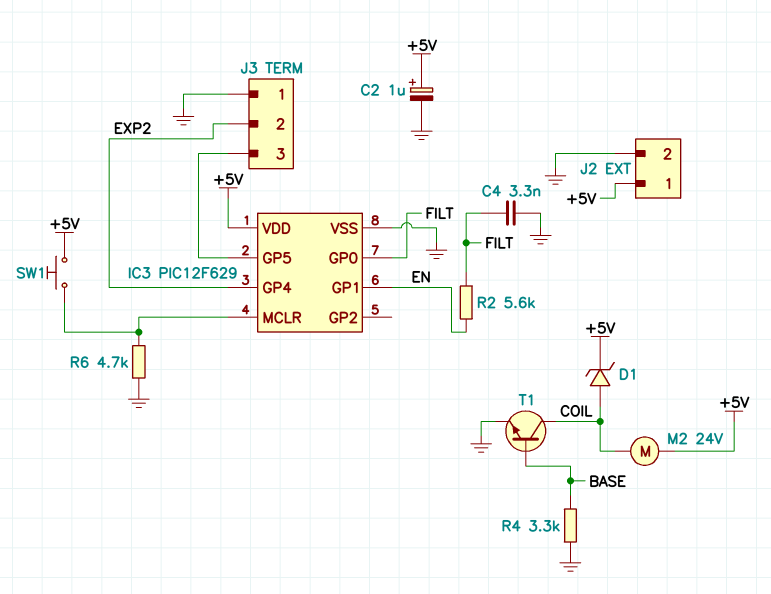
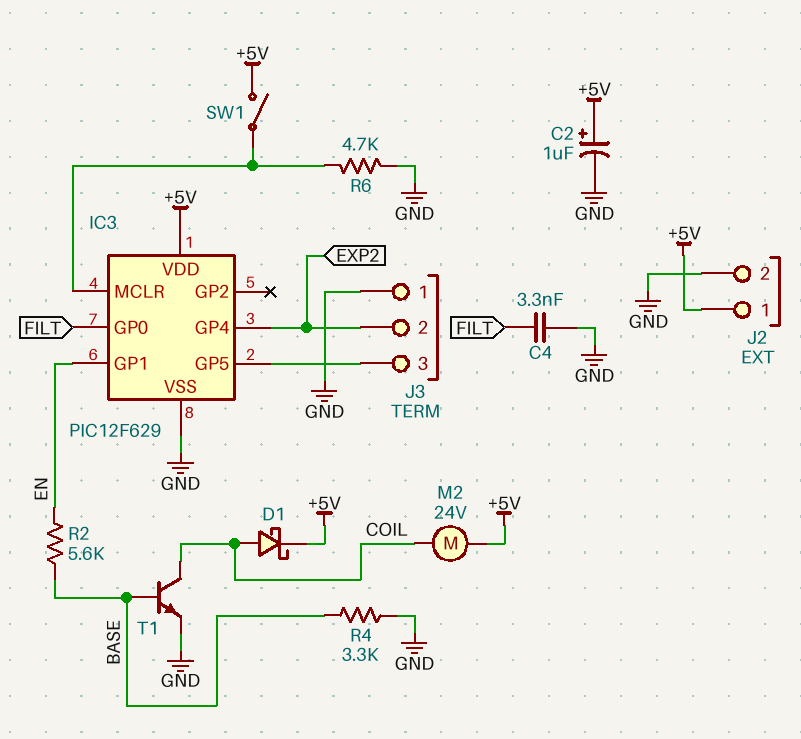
D1: zener (A COIL, K +5V) -> schottky (A COIL, K +5V)
R2: 5.6k (EN, FILT) -> 5.6k (BASE, EN)
SW1: button (+5V, IC3/MCLR) -> switch (+5V, IC3/MCLR)

